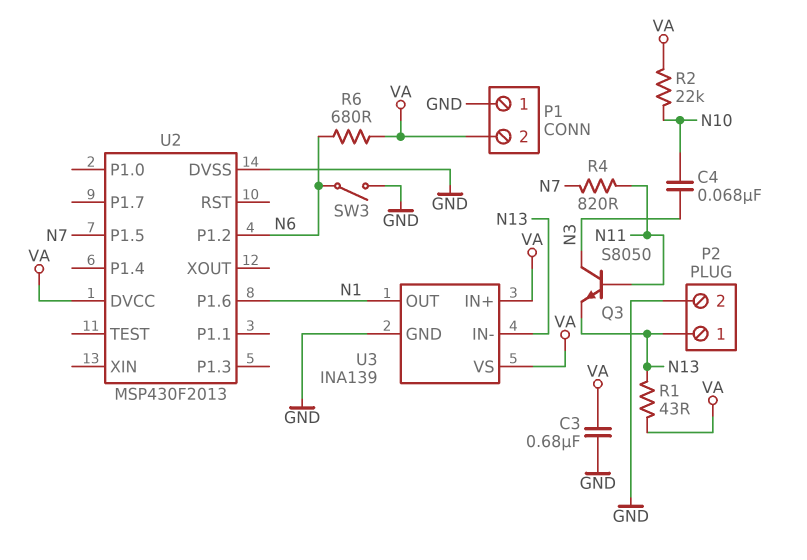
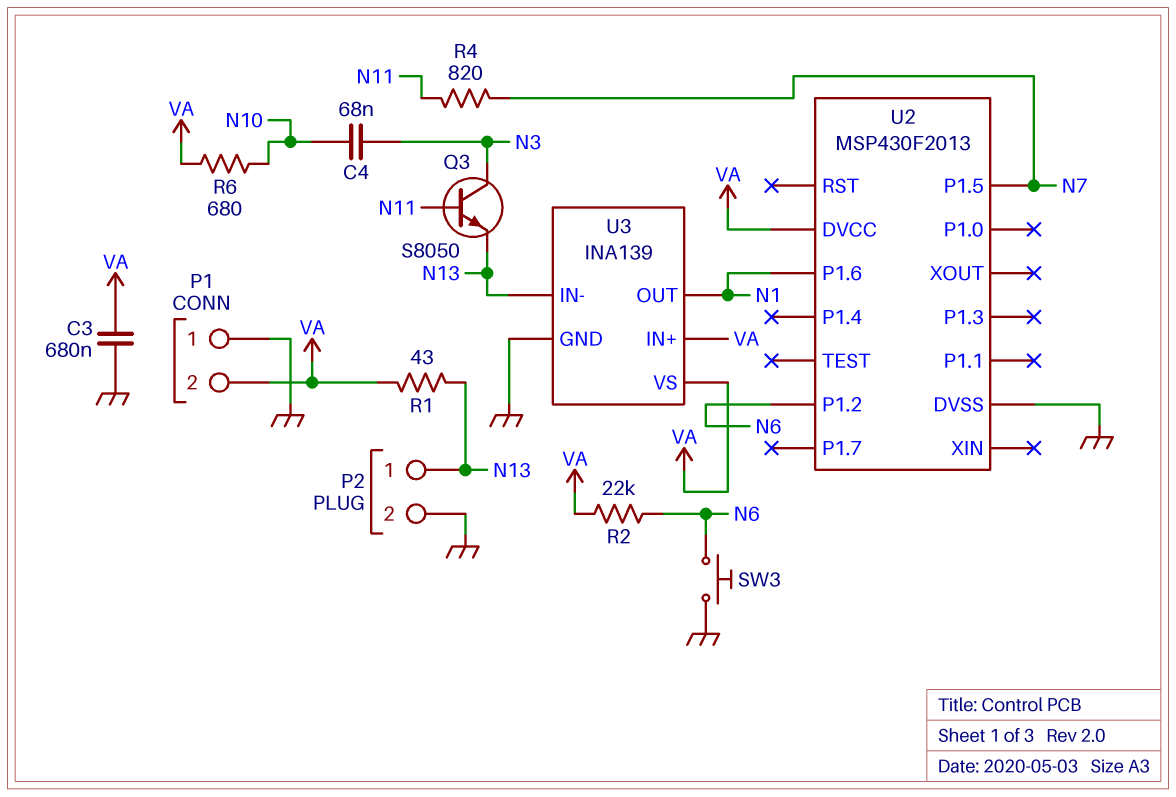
R2: 22k (N10, VA) -> 22k (N6, VA)
R6: 680 (N6, VA) -> 680 (N10, VA)
SW3: switch (GND, N6) -> button (GND, N6)

